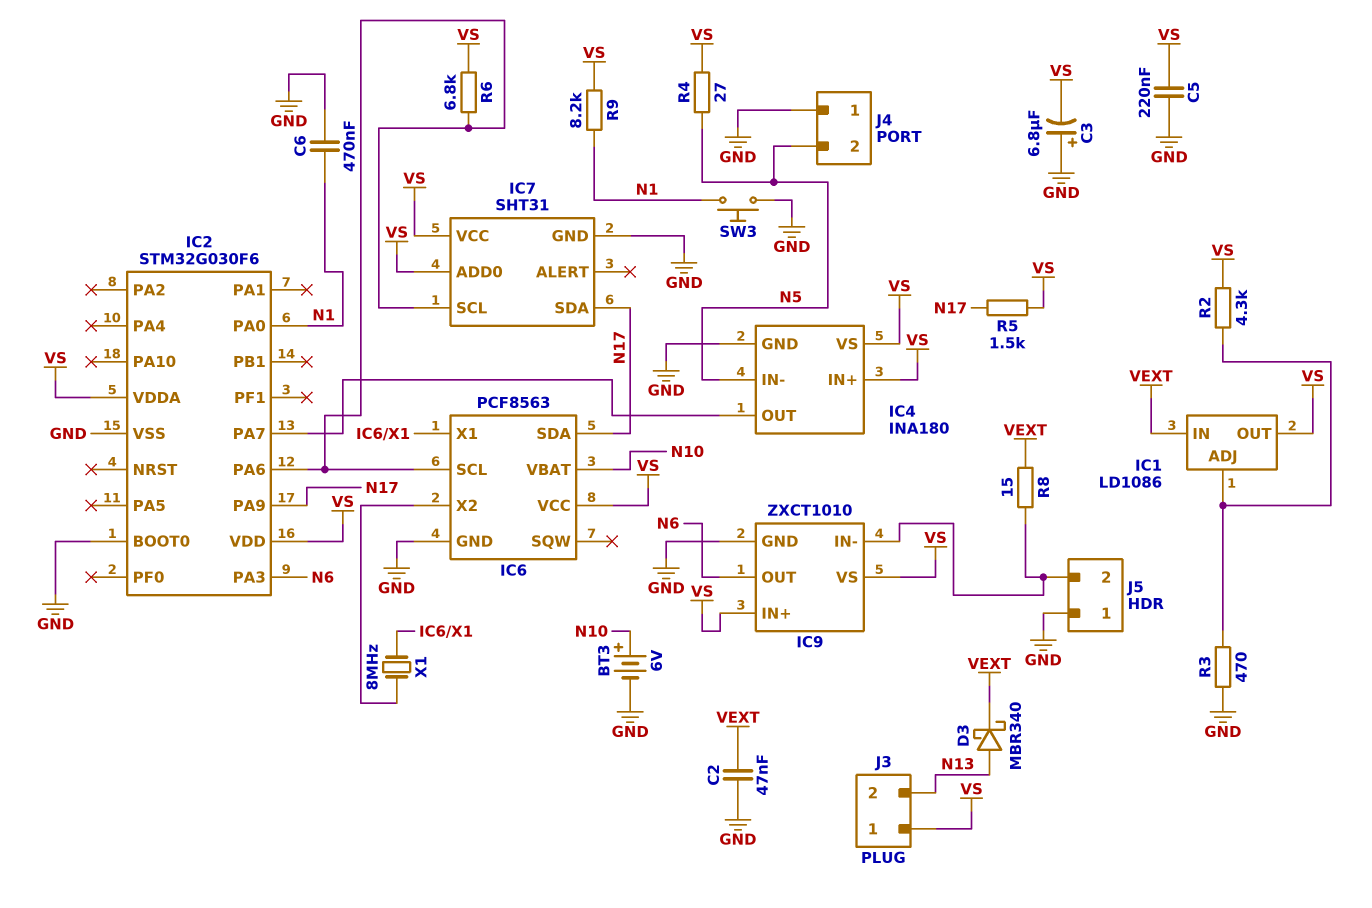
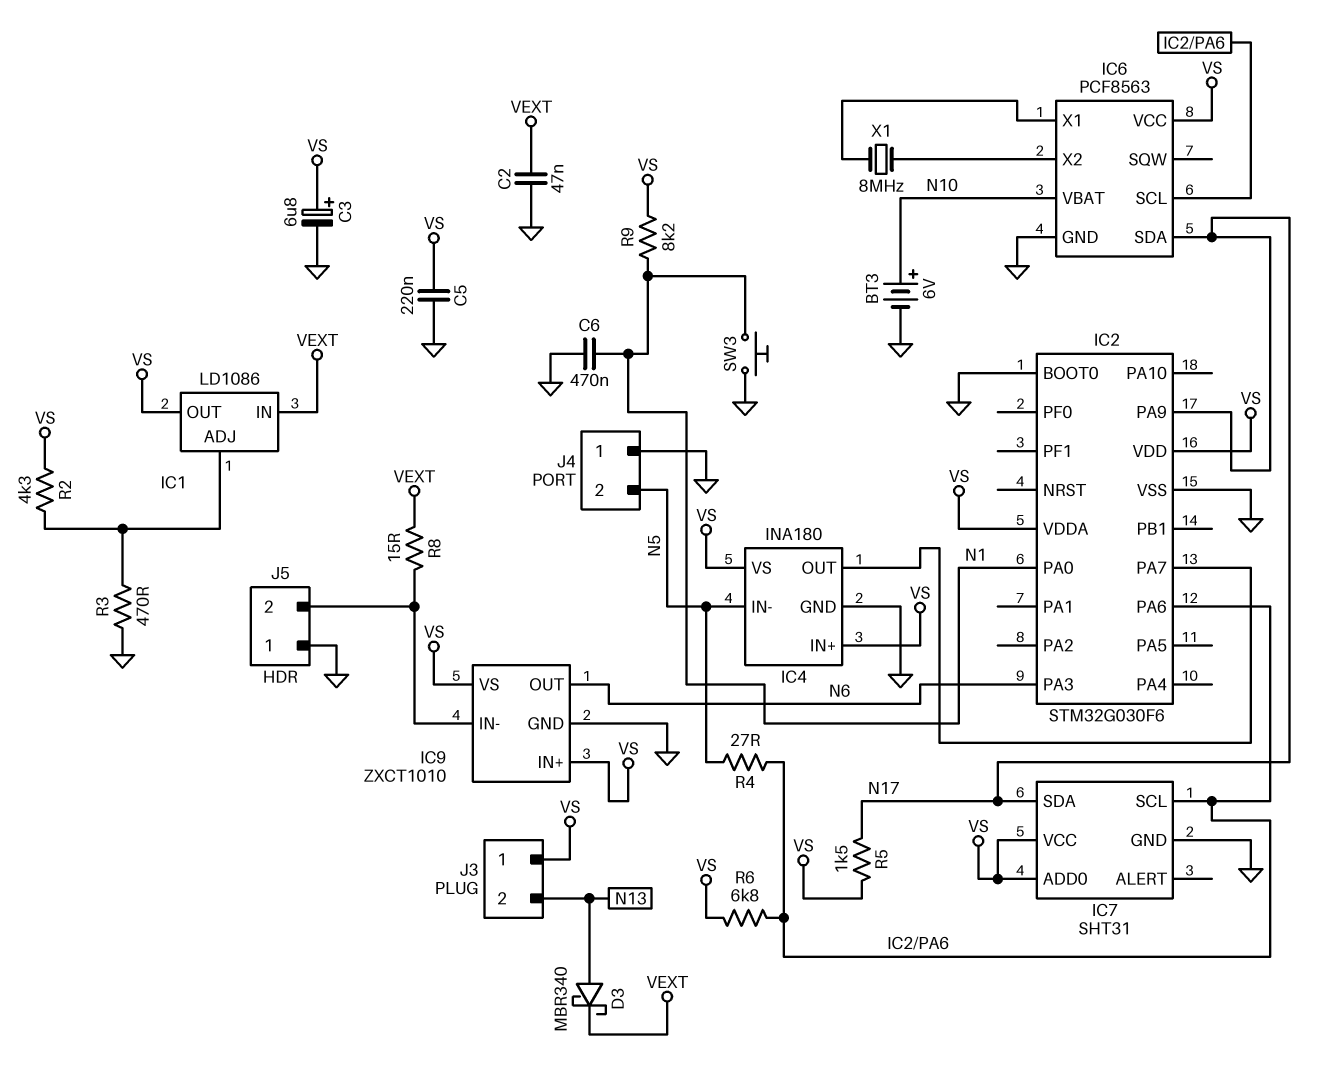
C3: 6.8uF (plus GND, minus VS) -> 6.8uF (plus VS, minus GND)
R4: 27 (N5, VS) -> 27 (IC2/PA6, N5)

